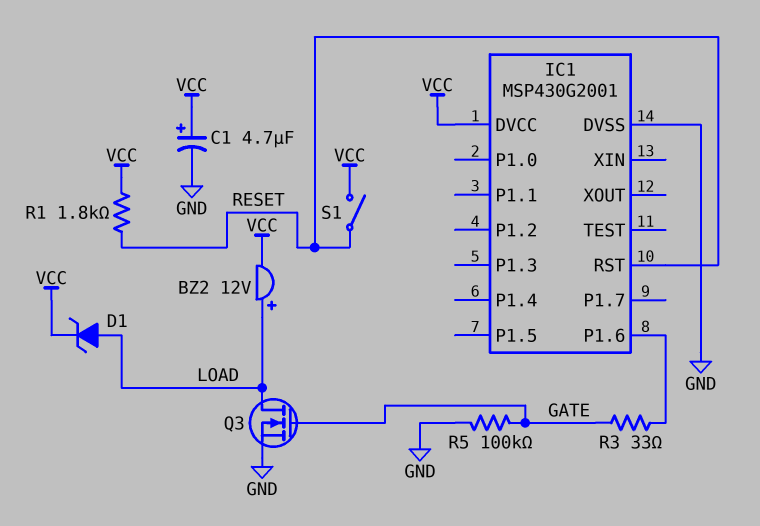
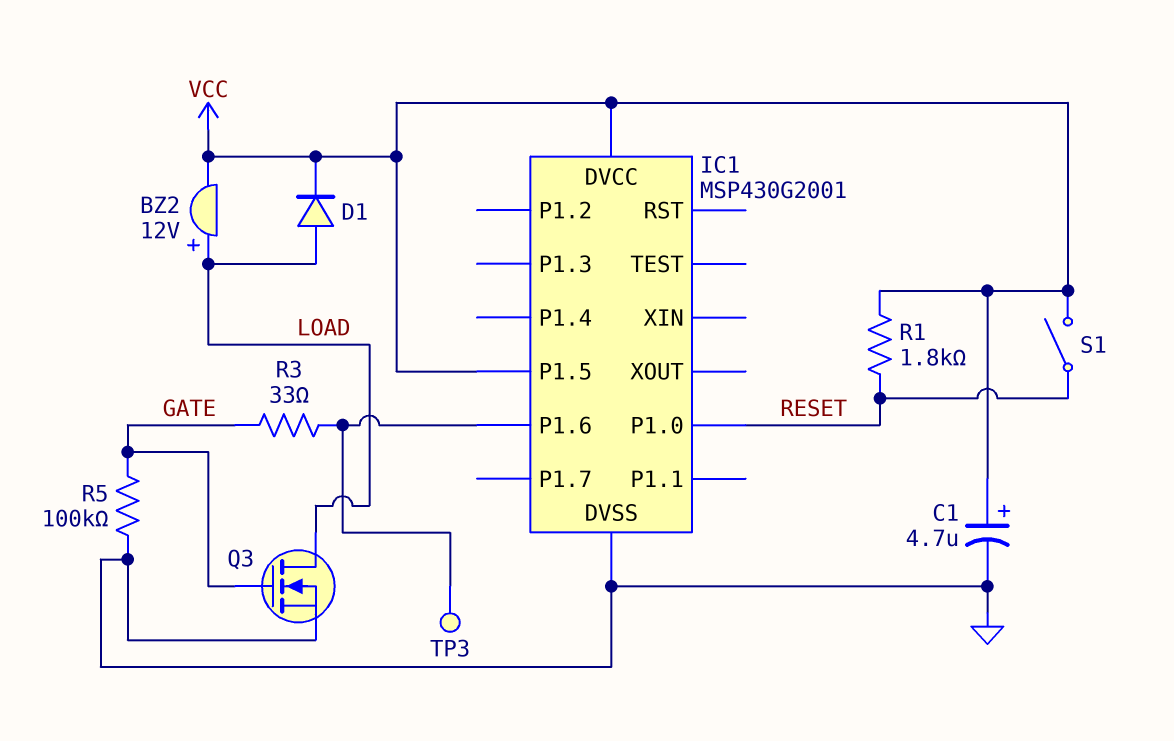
D1: zener (A LOAD, K VCC) -> diode (A LOAD, K VCC)
IC1 pin P1.0: none -> RESET
IC1 pin P1.5: none -> VCC
IC1 pin RST: RESET -> none
TP3: none -> test point (IC1/P1.6)

